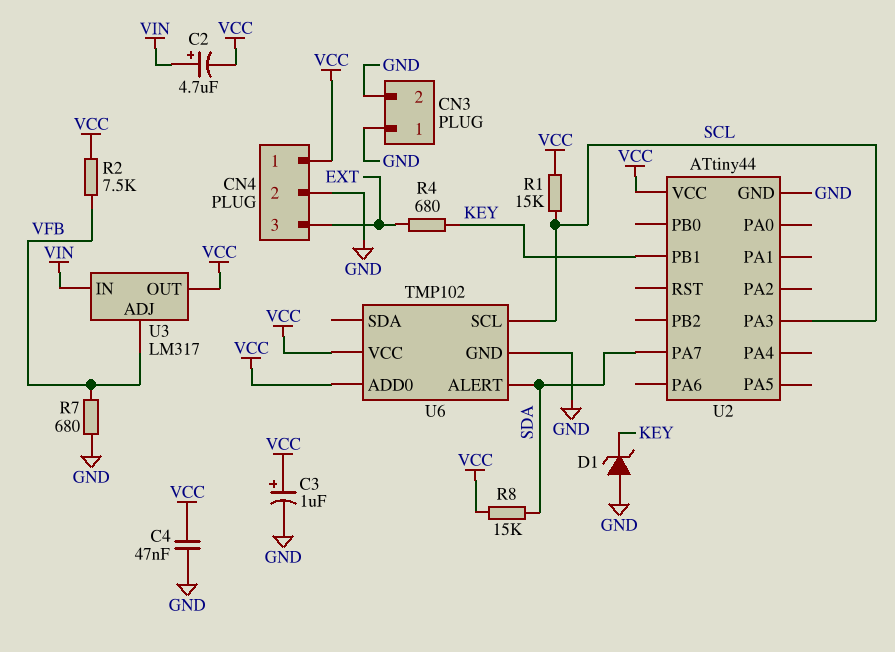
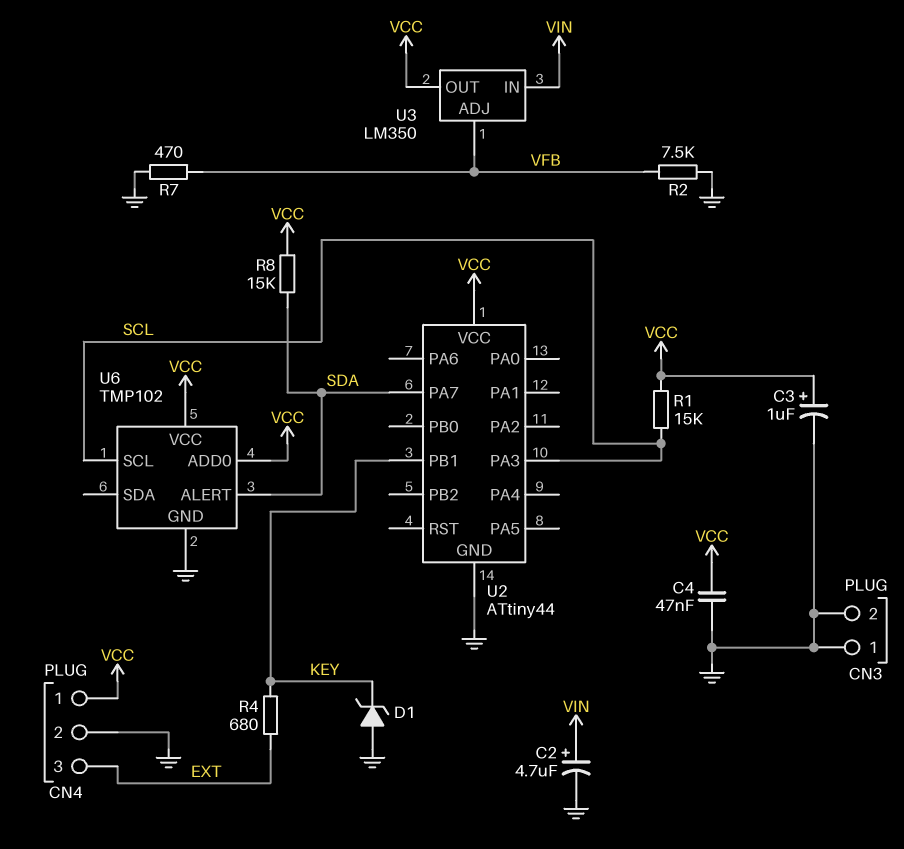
C2: 4.7uF (plus VIN, minus VCC) -> 4.7uF (plus VIN, minus GND)
R2: 7.5k (VCC, VFB) -> 7.5k (GND, VFB)
R7: 680 (GND, VFB) -> 470 (GND, VFB)
U3: LM317 -> LM350

